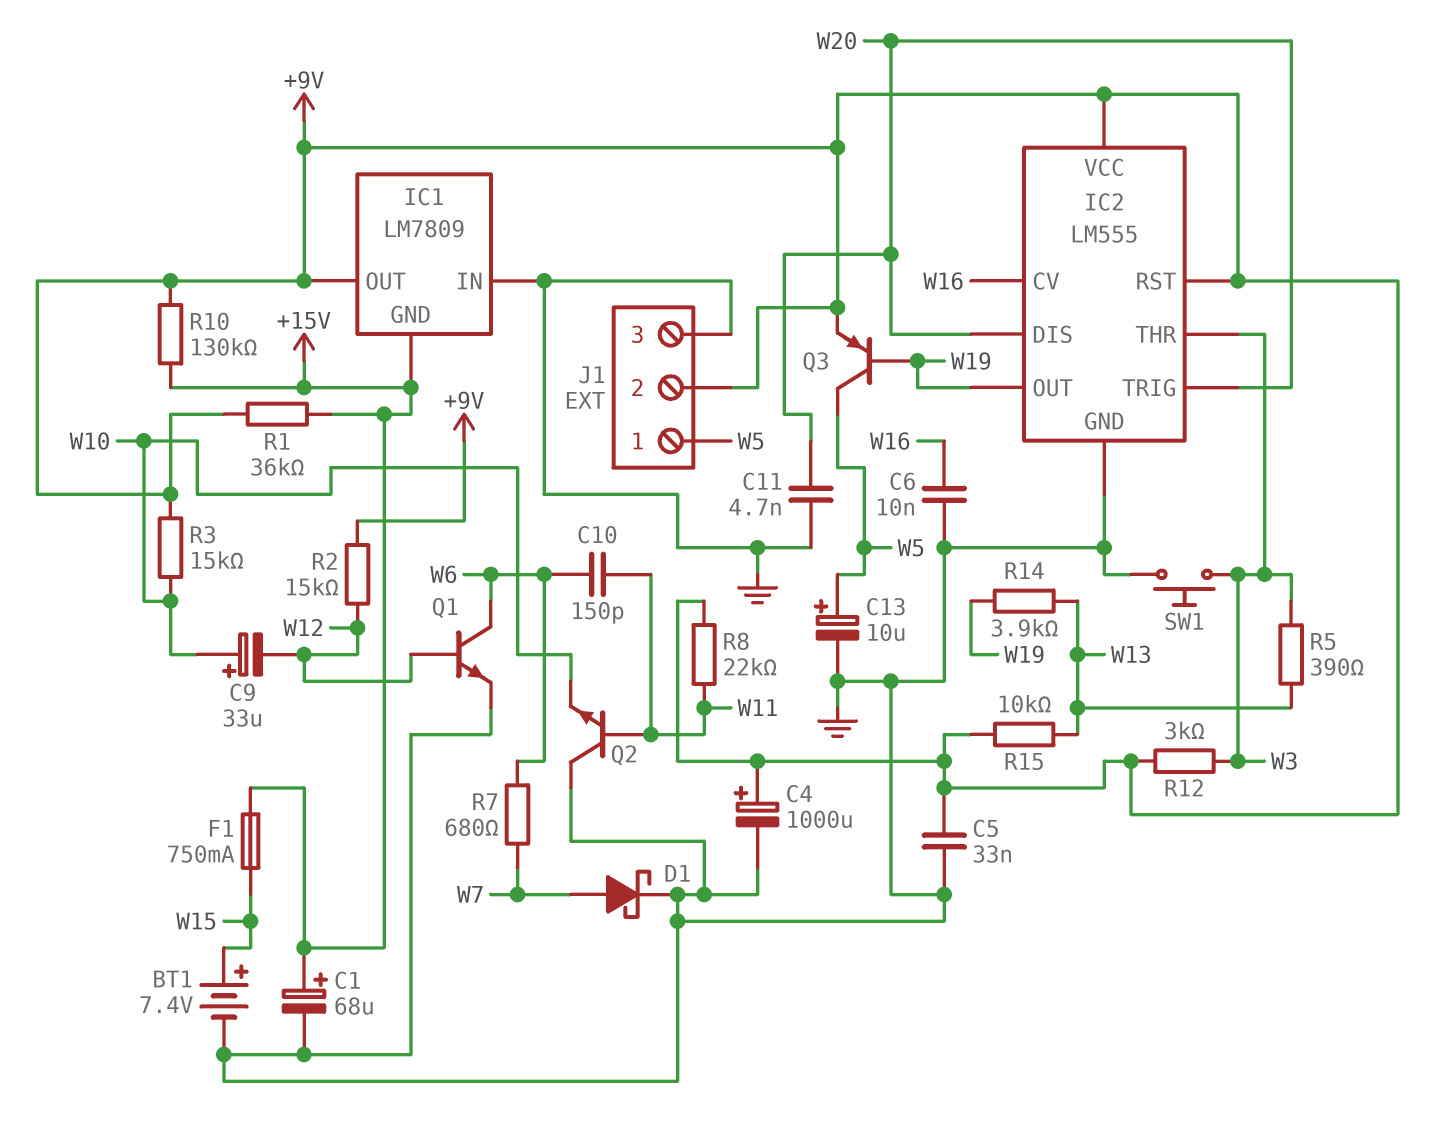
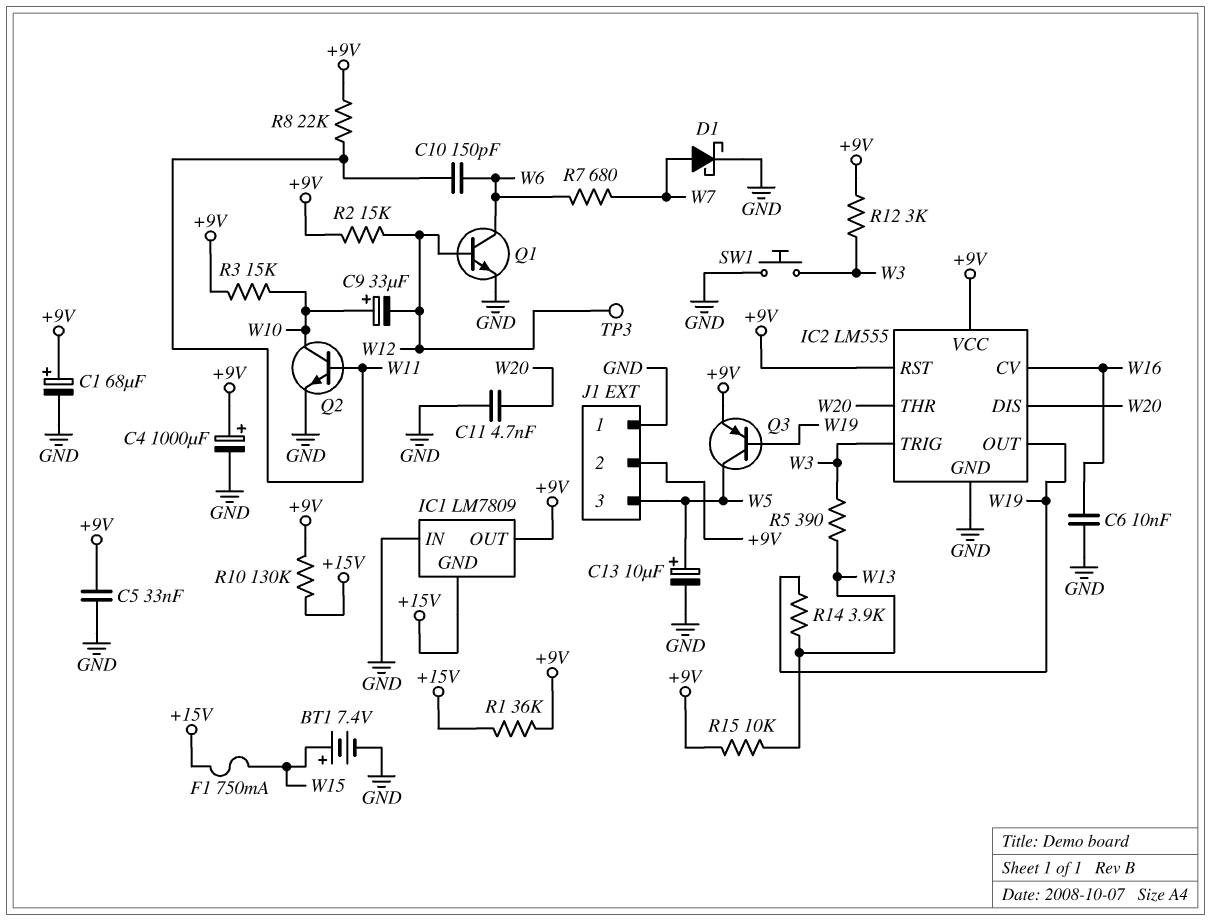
C1: 68uF (plus +15V, minus GND) -> 68uF (plus +9V, minus GND)
IC2 pin THR: W3 -> W20
IC2 pin TRIG: W20 -> W3
J1 pin 1: W5 -> GND
J1 pin 3: GND -> W5
Q2: NPN (B W11, C GND, E W10) -> NPN (B W11, C W10, E GND)
TP3: none -> test point (W12)

